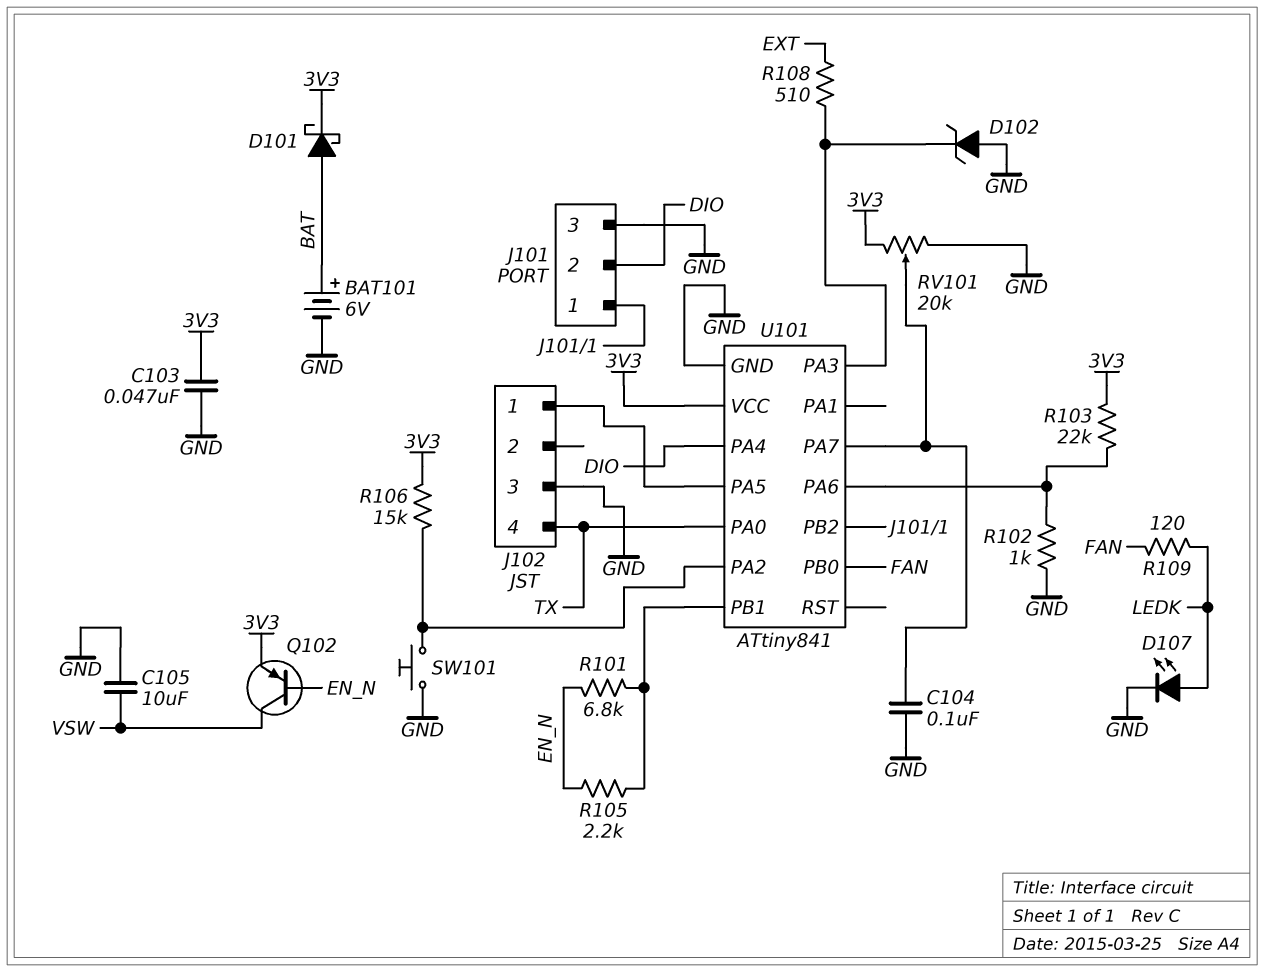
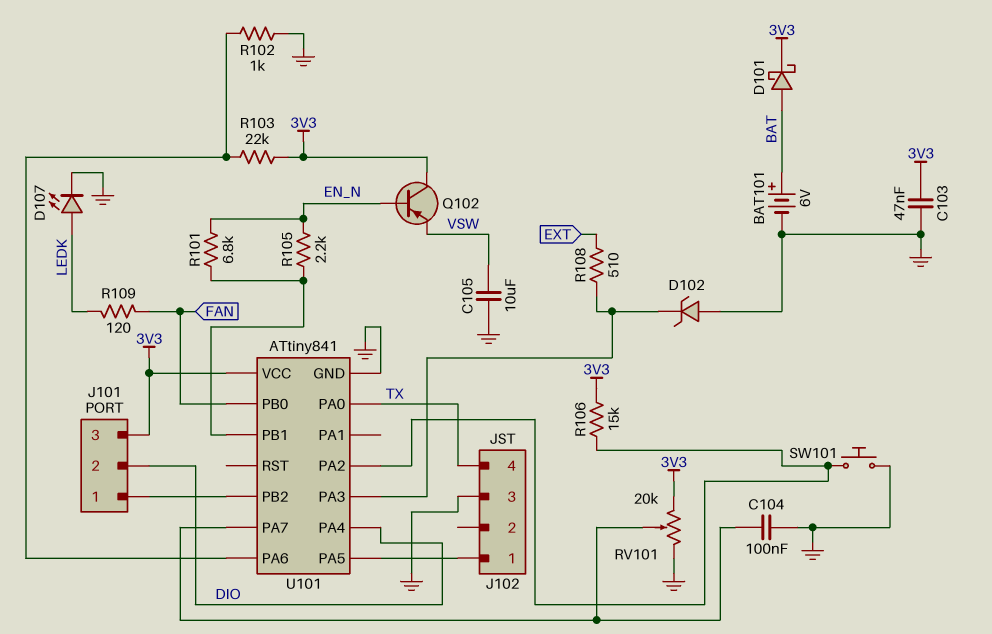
J101 pin 3: GND -> 3V3
Q102: PNP (B EN_N, C VSW, E 3V3) -> PNP (B EN_N, C 3V3, E VSW)

